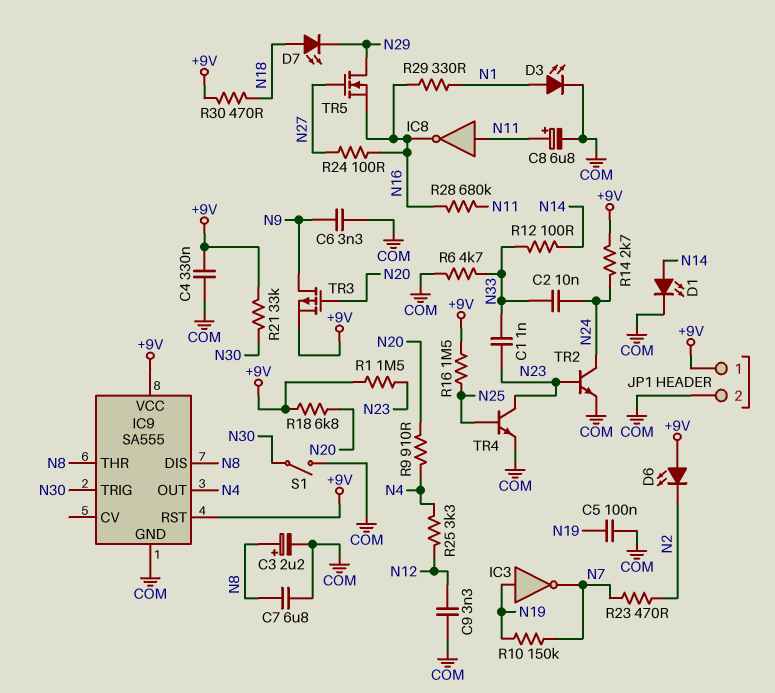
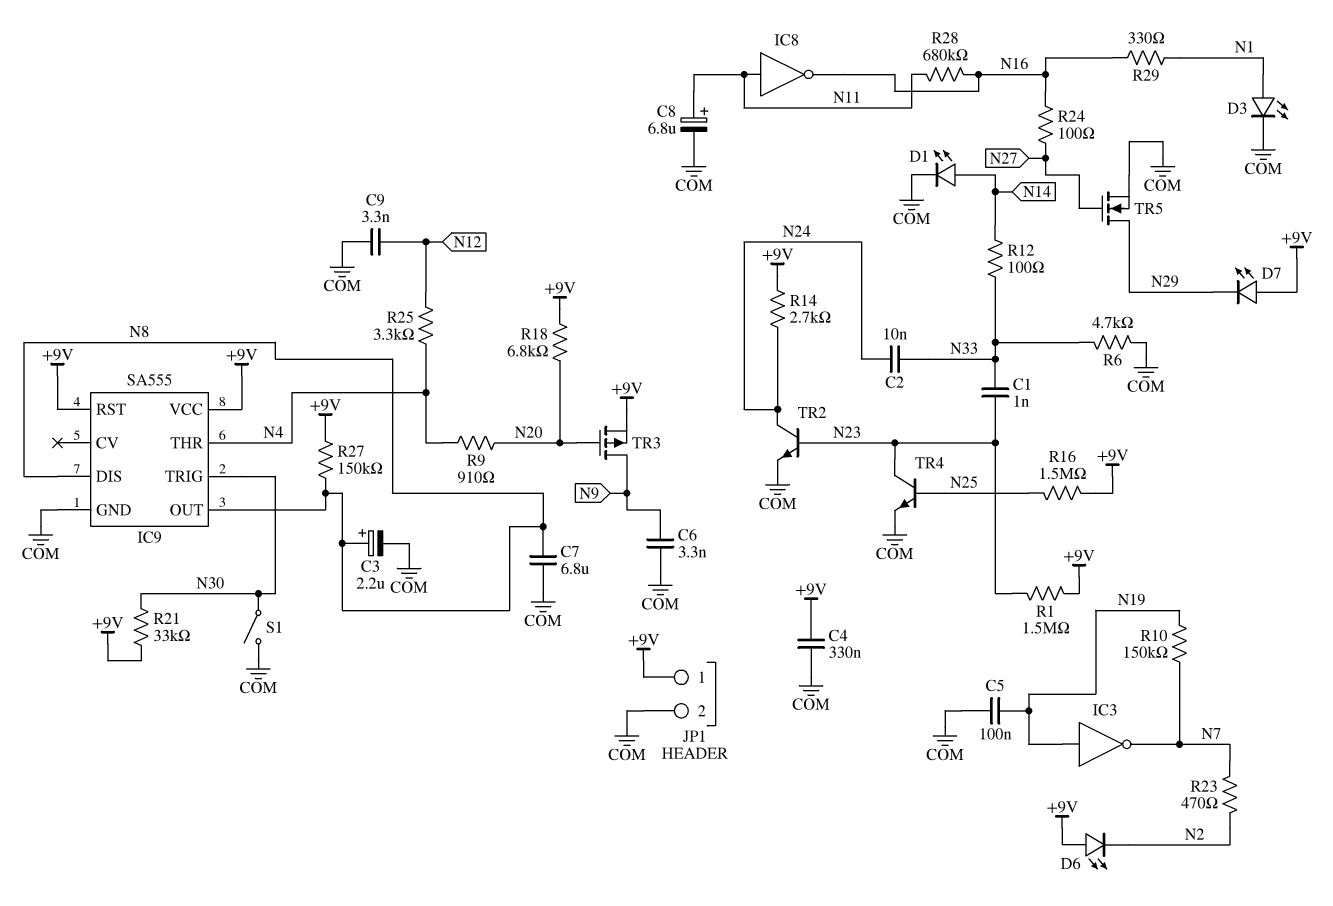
D7: LED (A N18, K N29) -> LED (A +9V, K N29)
IC9 pin OUT: N4 -> N8
IC9 pin THR: N8 -> N4
R27: none -> 150k (+9V, N8)
R30: 470 (+9V, N18) -> none
TR5: NMOS (G N27, D N29, S N16) -> NMOS (G N27, D N29, S COM)

